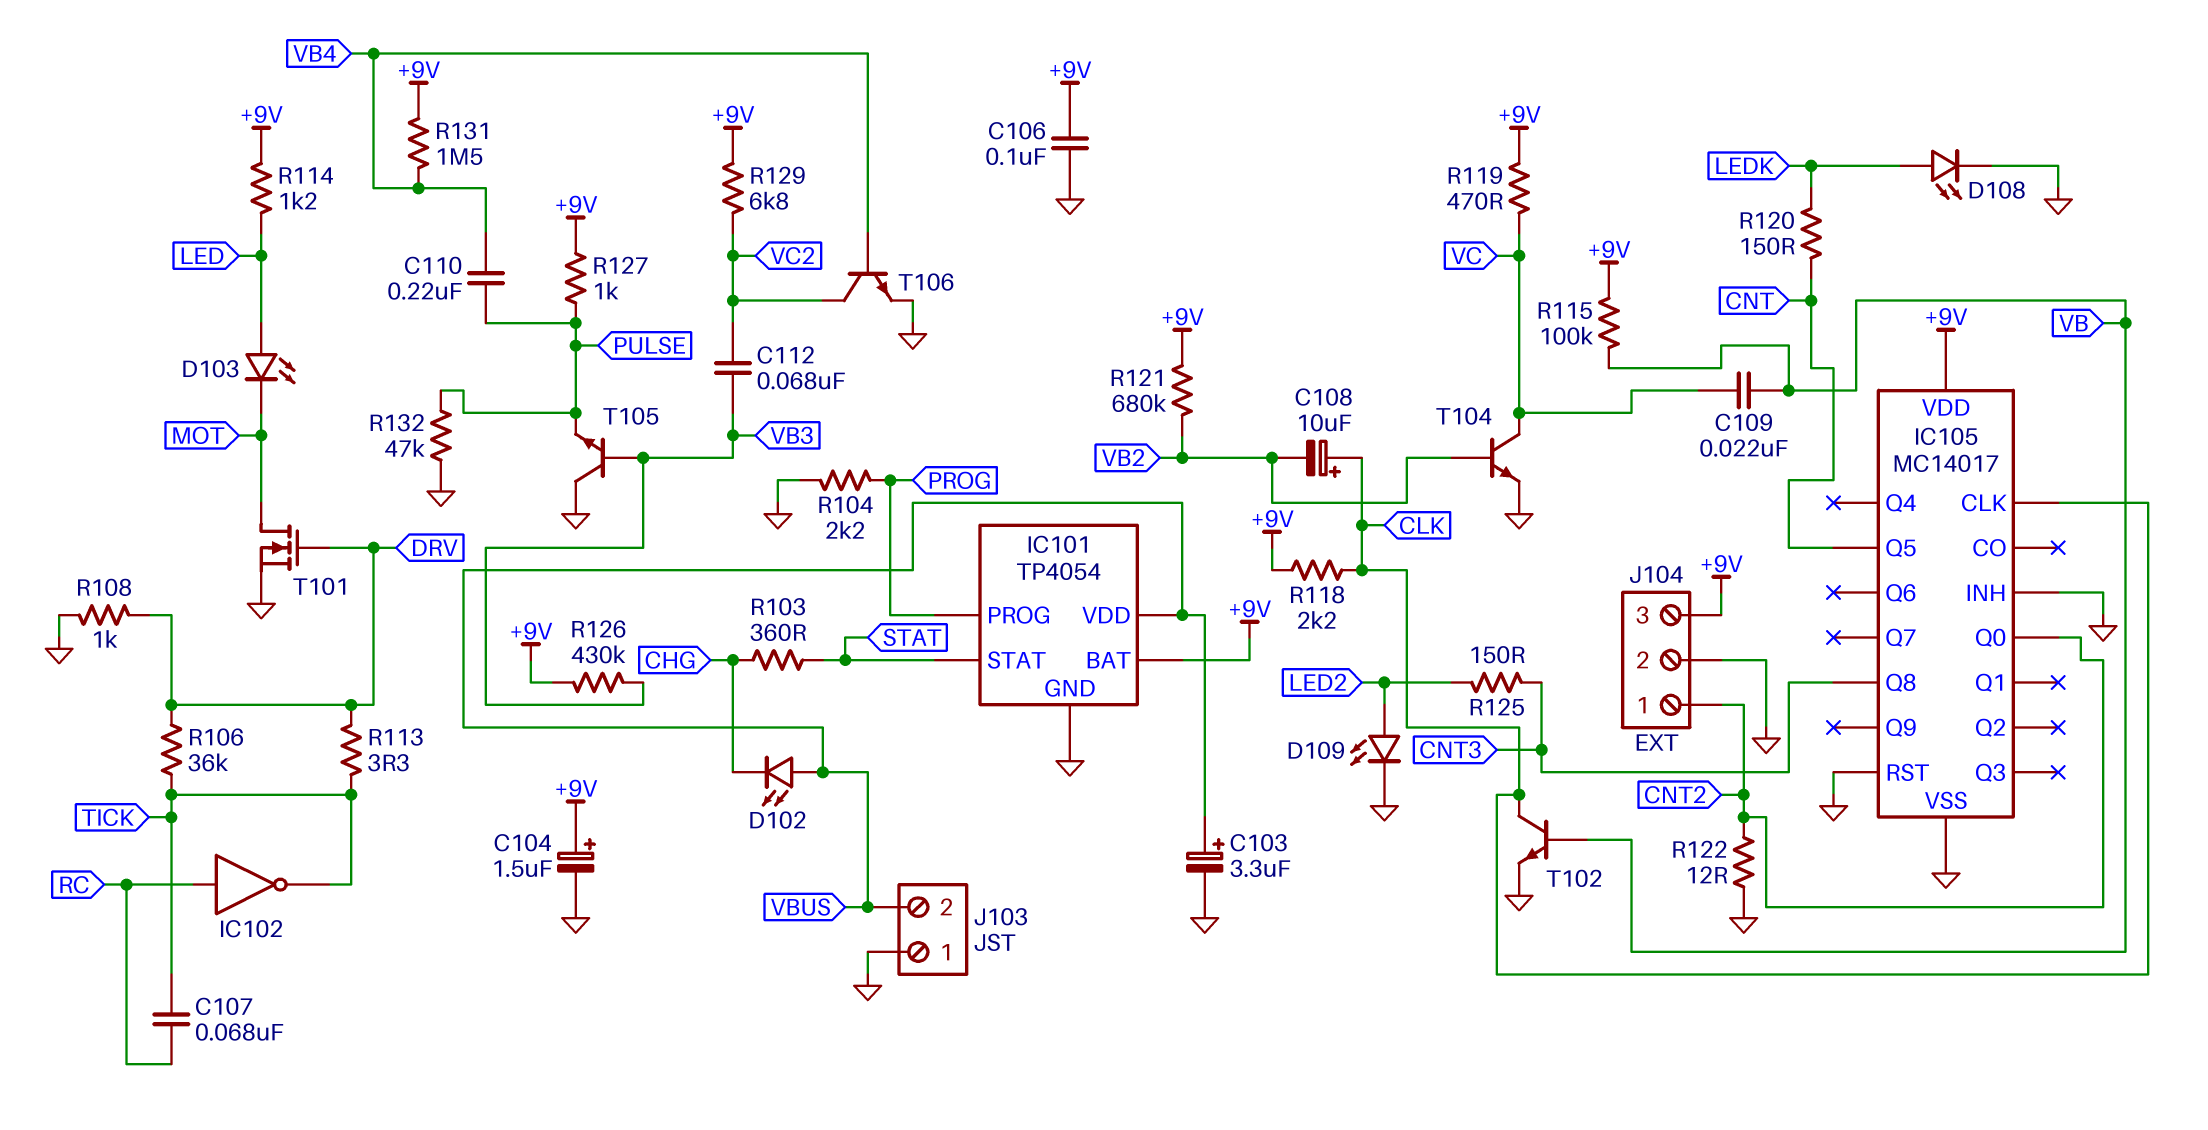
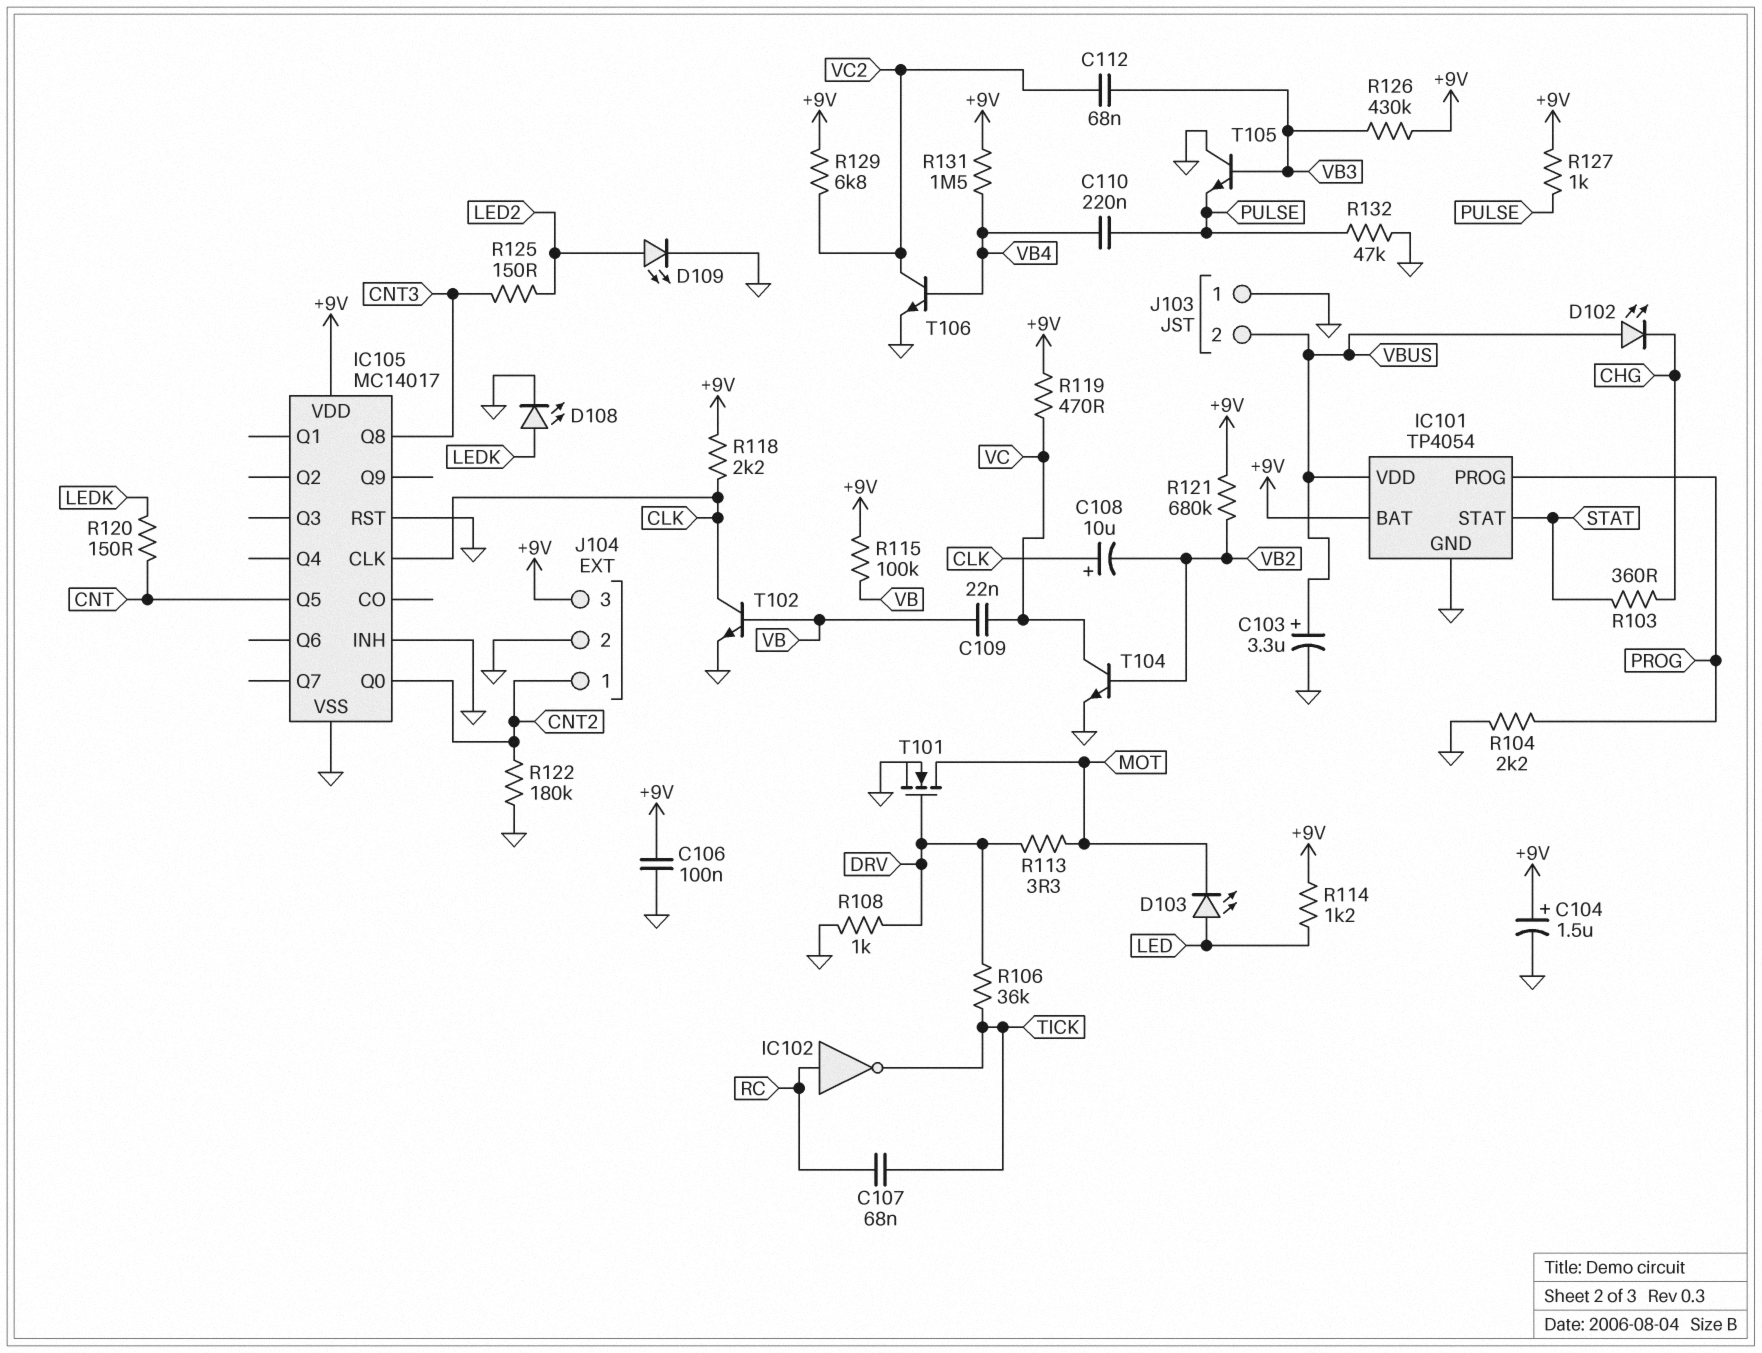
R113: 3.3 (DRV, TICK) -> 3.3 (DRV, MOT)
R122: 12 (CNT2, GND) -> 180k (CNT2, GND)

